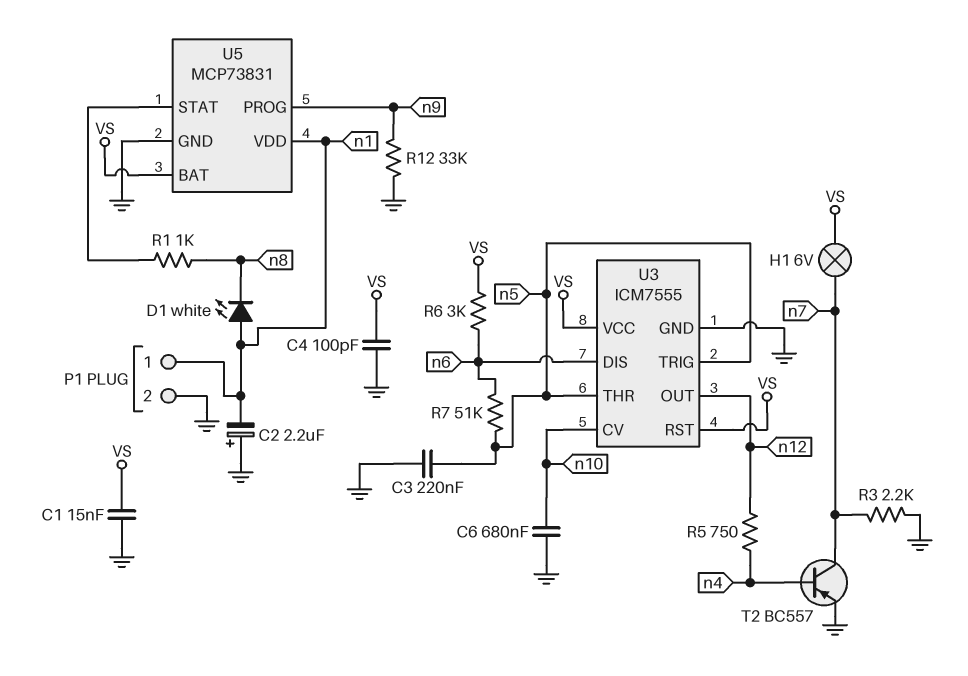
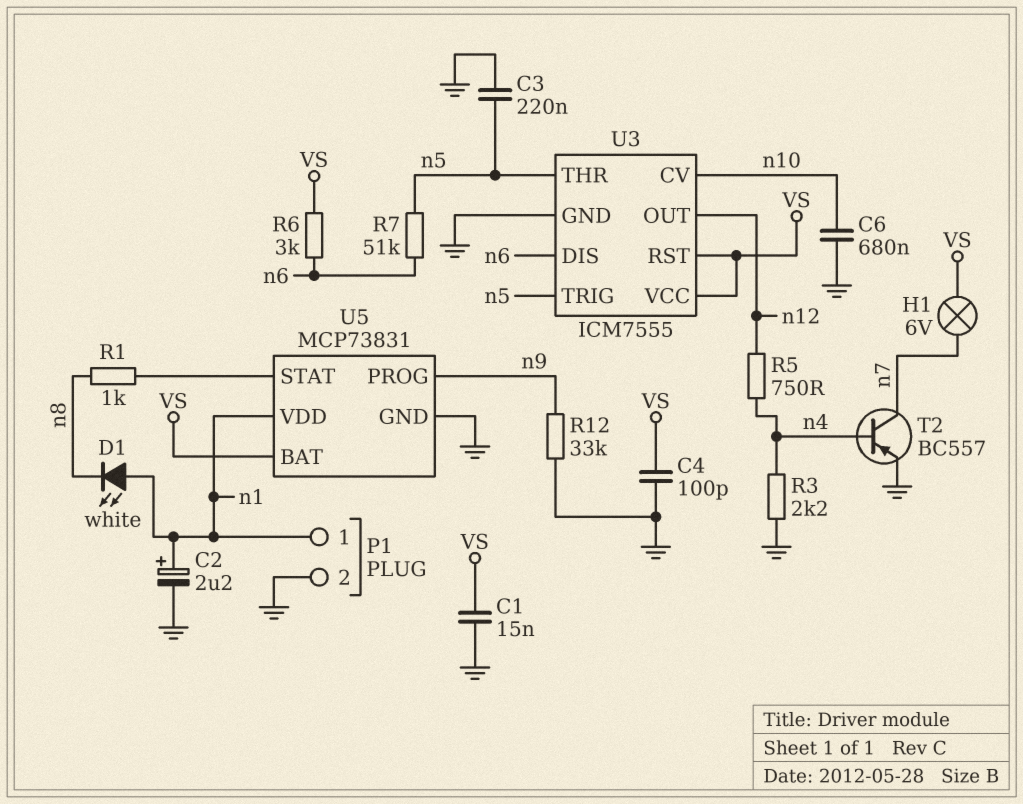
C2: 2.2uF (plus GND, minus n1) -> 2.2uF (plus n1, minus GND)
R3: 2.2k (GND, n7) -> 2.2k (GND, n4)

